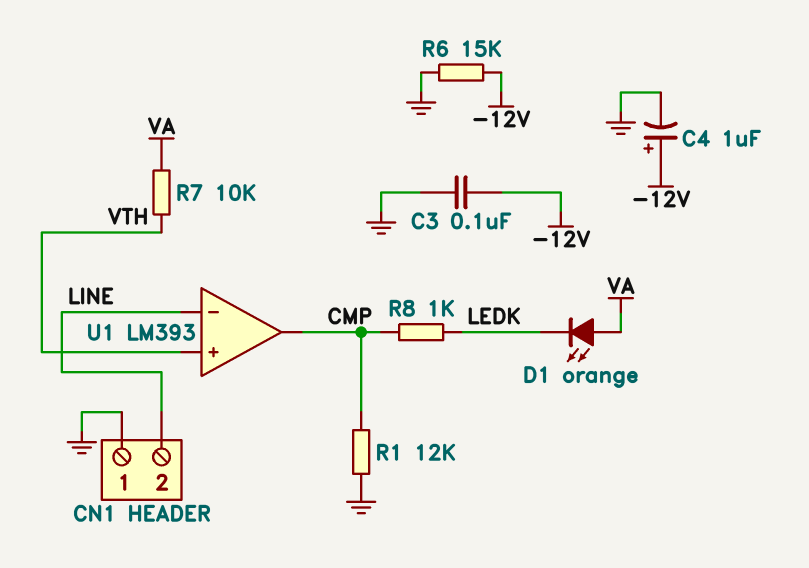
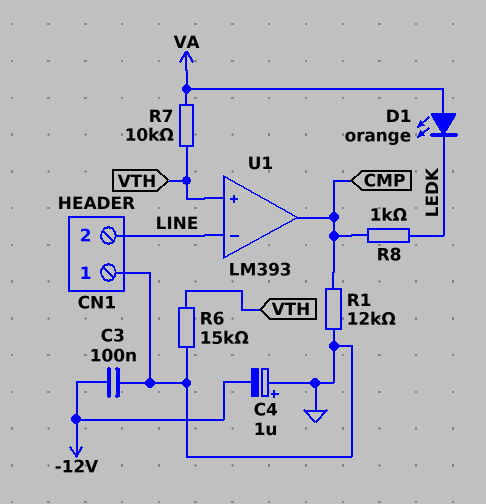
C4: 1uF (plus -12V, minus GND) -> 1uF (plus GND, minus -12V)
R6: 15k (-12V, GND) -> 15k (GND, VTH)

